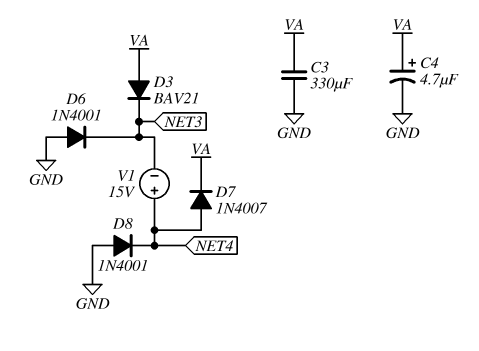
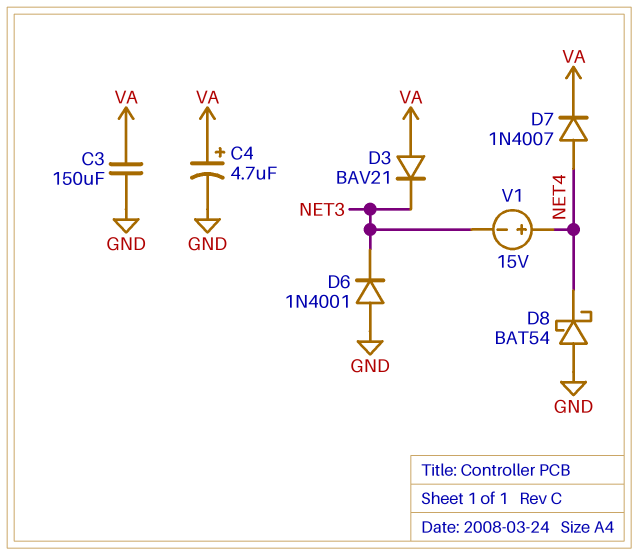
C3: 330uF (GND, VA) -> 150uF (GND, VA)
D8: diode 1N4001 (A GND, K NET4) -> schottky BAT54 (A GND, K NET4)

